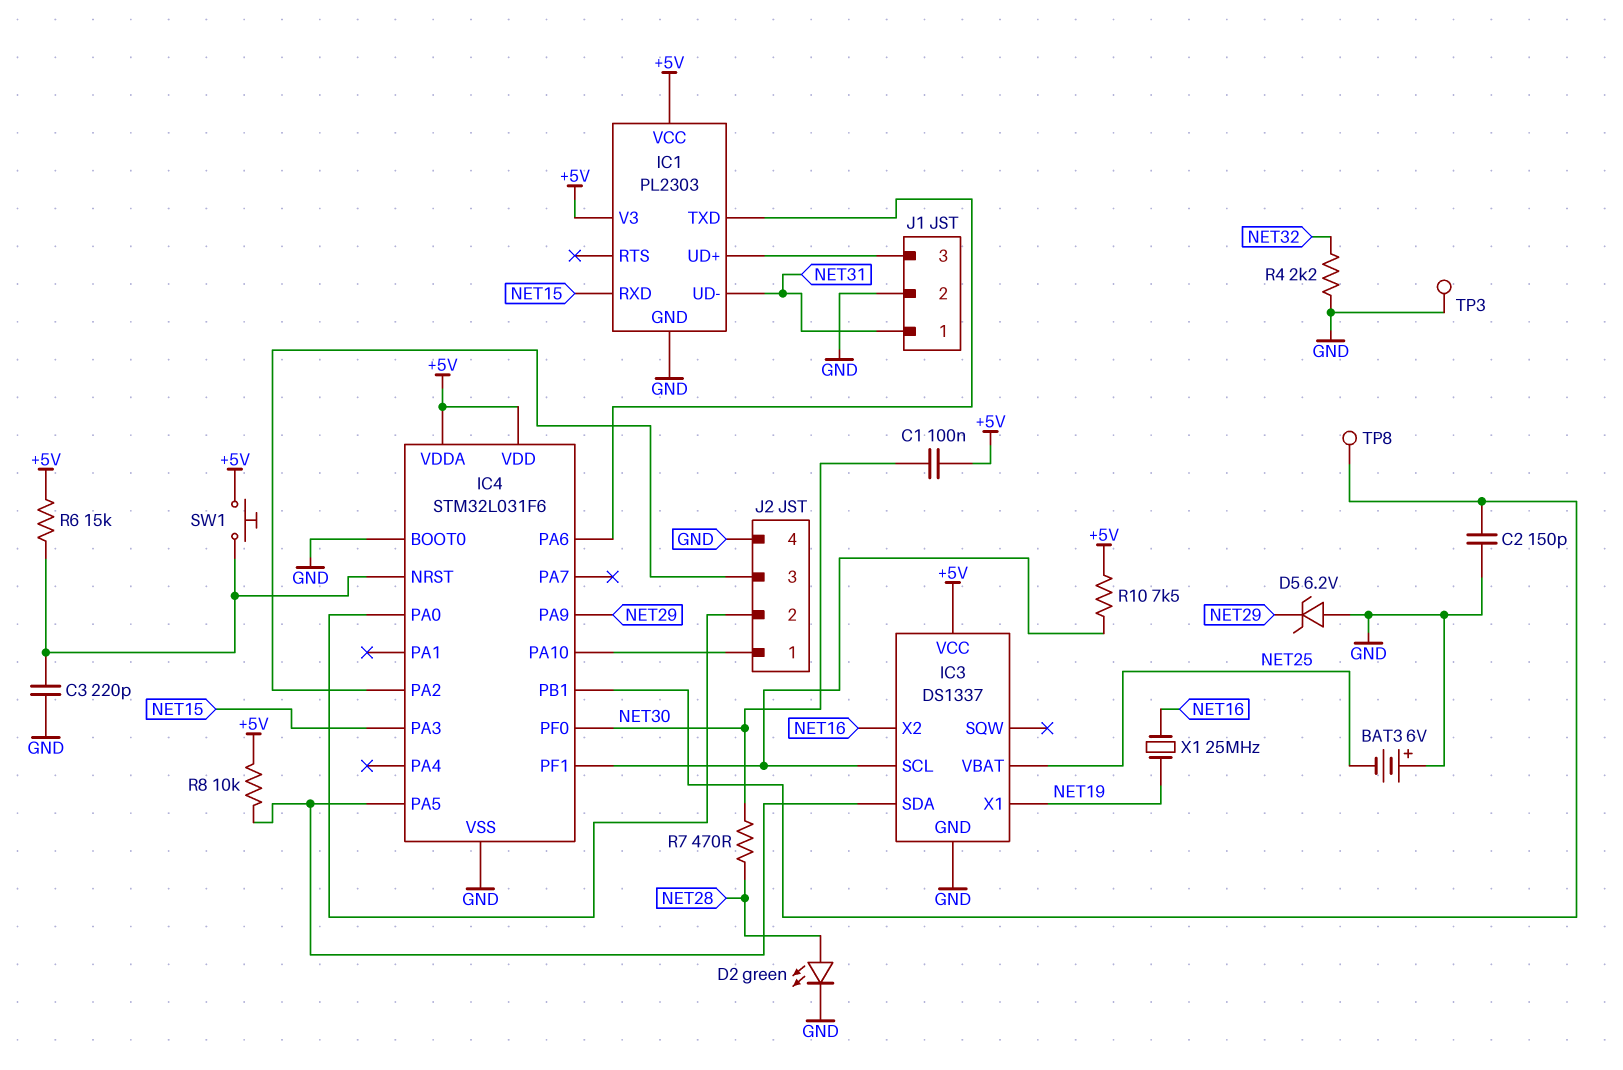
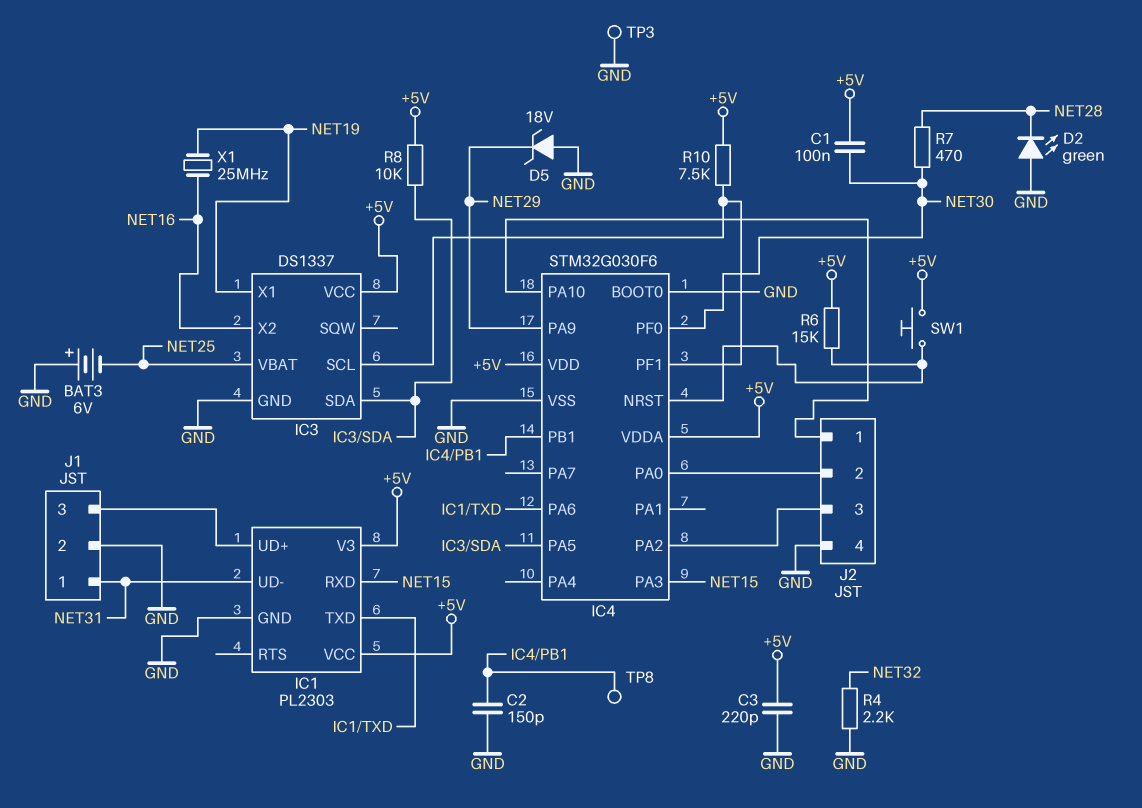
C3: 220pF (GND, IC4/NRST) -> 220pF (+5V, GND)
D2: LED green (A NET28, K GND) -> LED green (A GND, K NET28)
D5: zener 6.2V (A GND, K NET29) -> zener 18V (A GND, K NET29)
IC4: STM32L031F6 -> STM32G030F6

